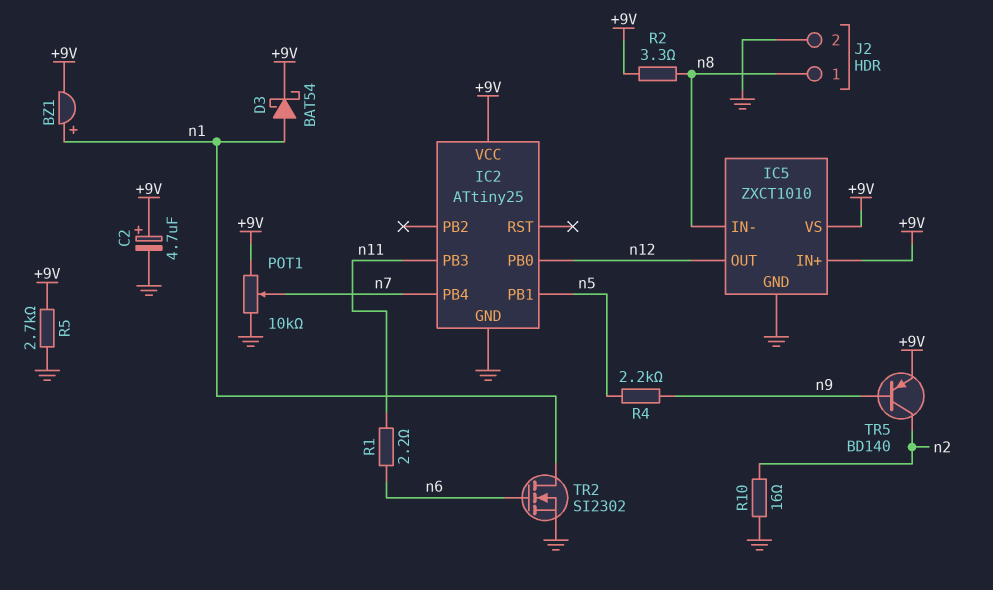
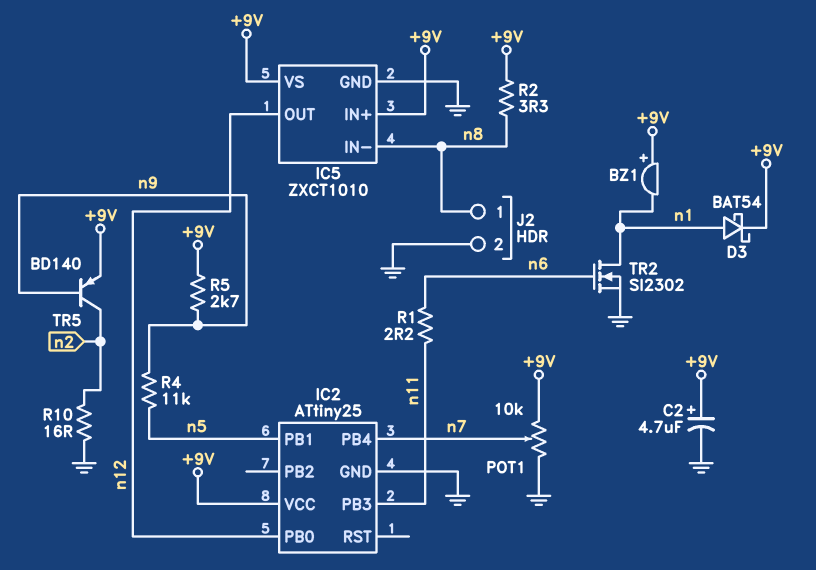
BZ1: buzzer (plus n1, minus +9V) -> buzzer (plus +9V, minus n1)
R4: 2.2k (n5, n9) -> 11k (n5, n9)
R5: 2.7k (+9V, GND) -> 2.7k (+9V, n9)

